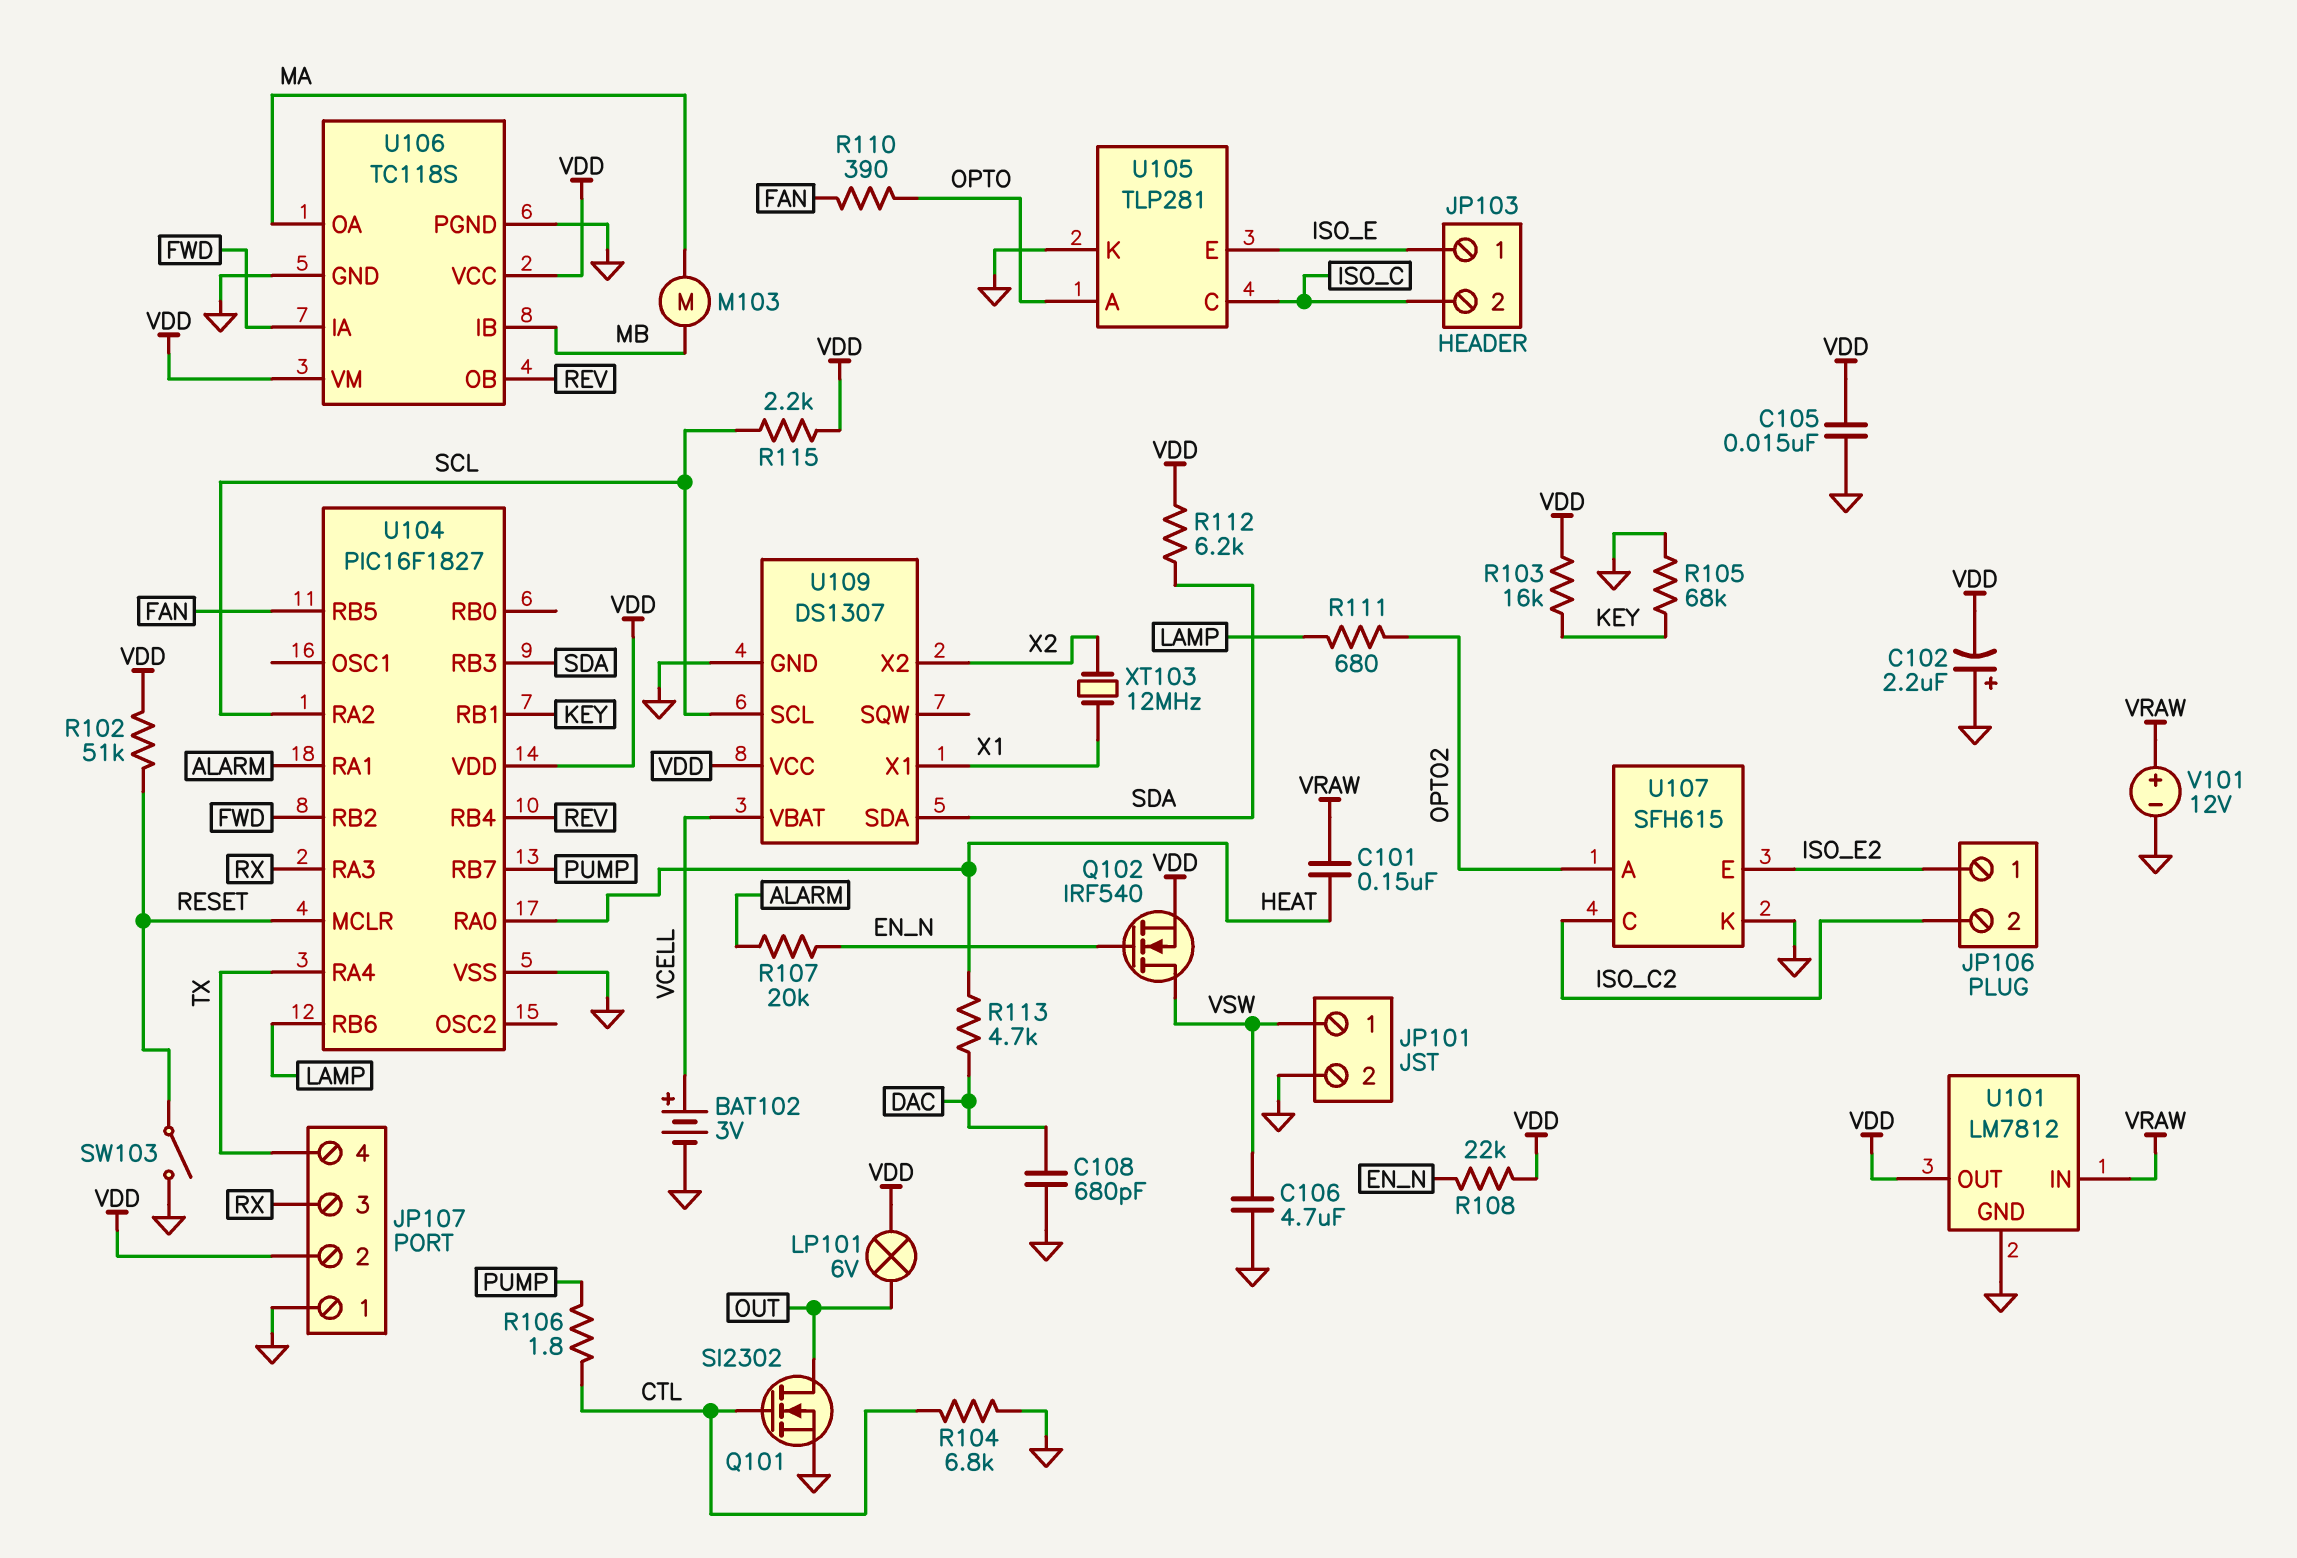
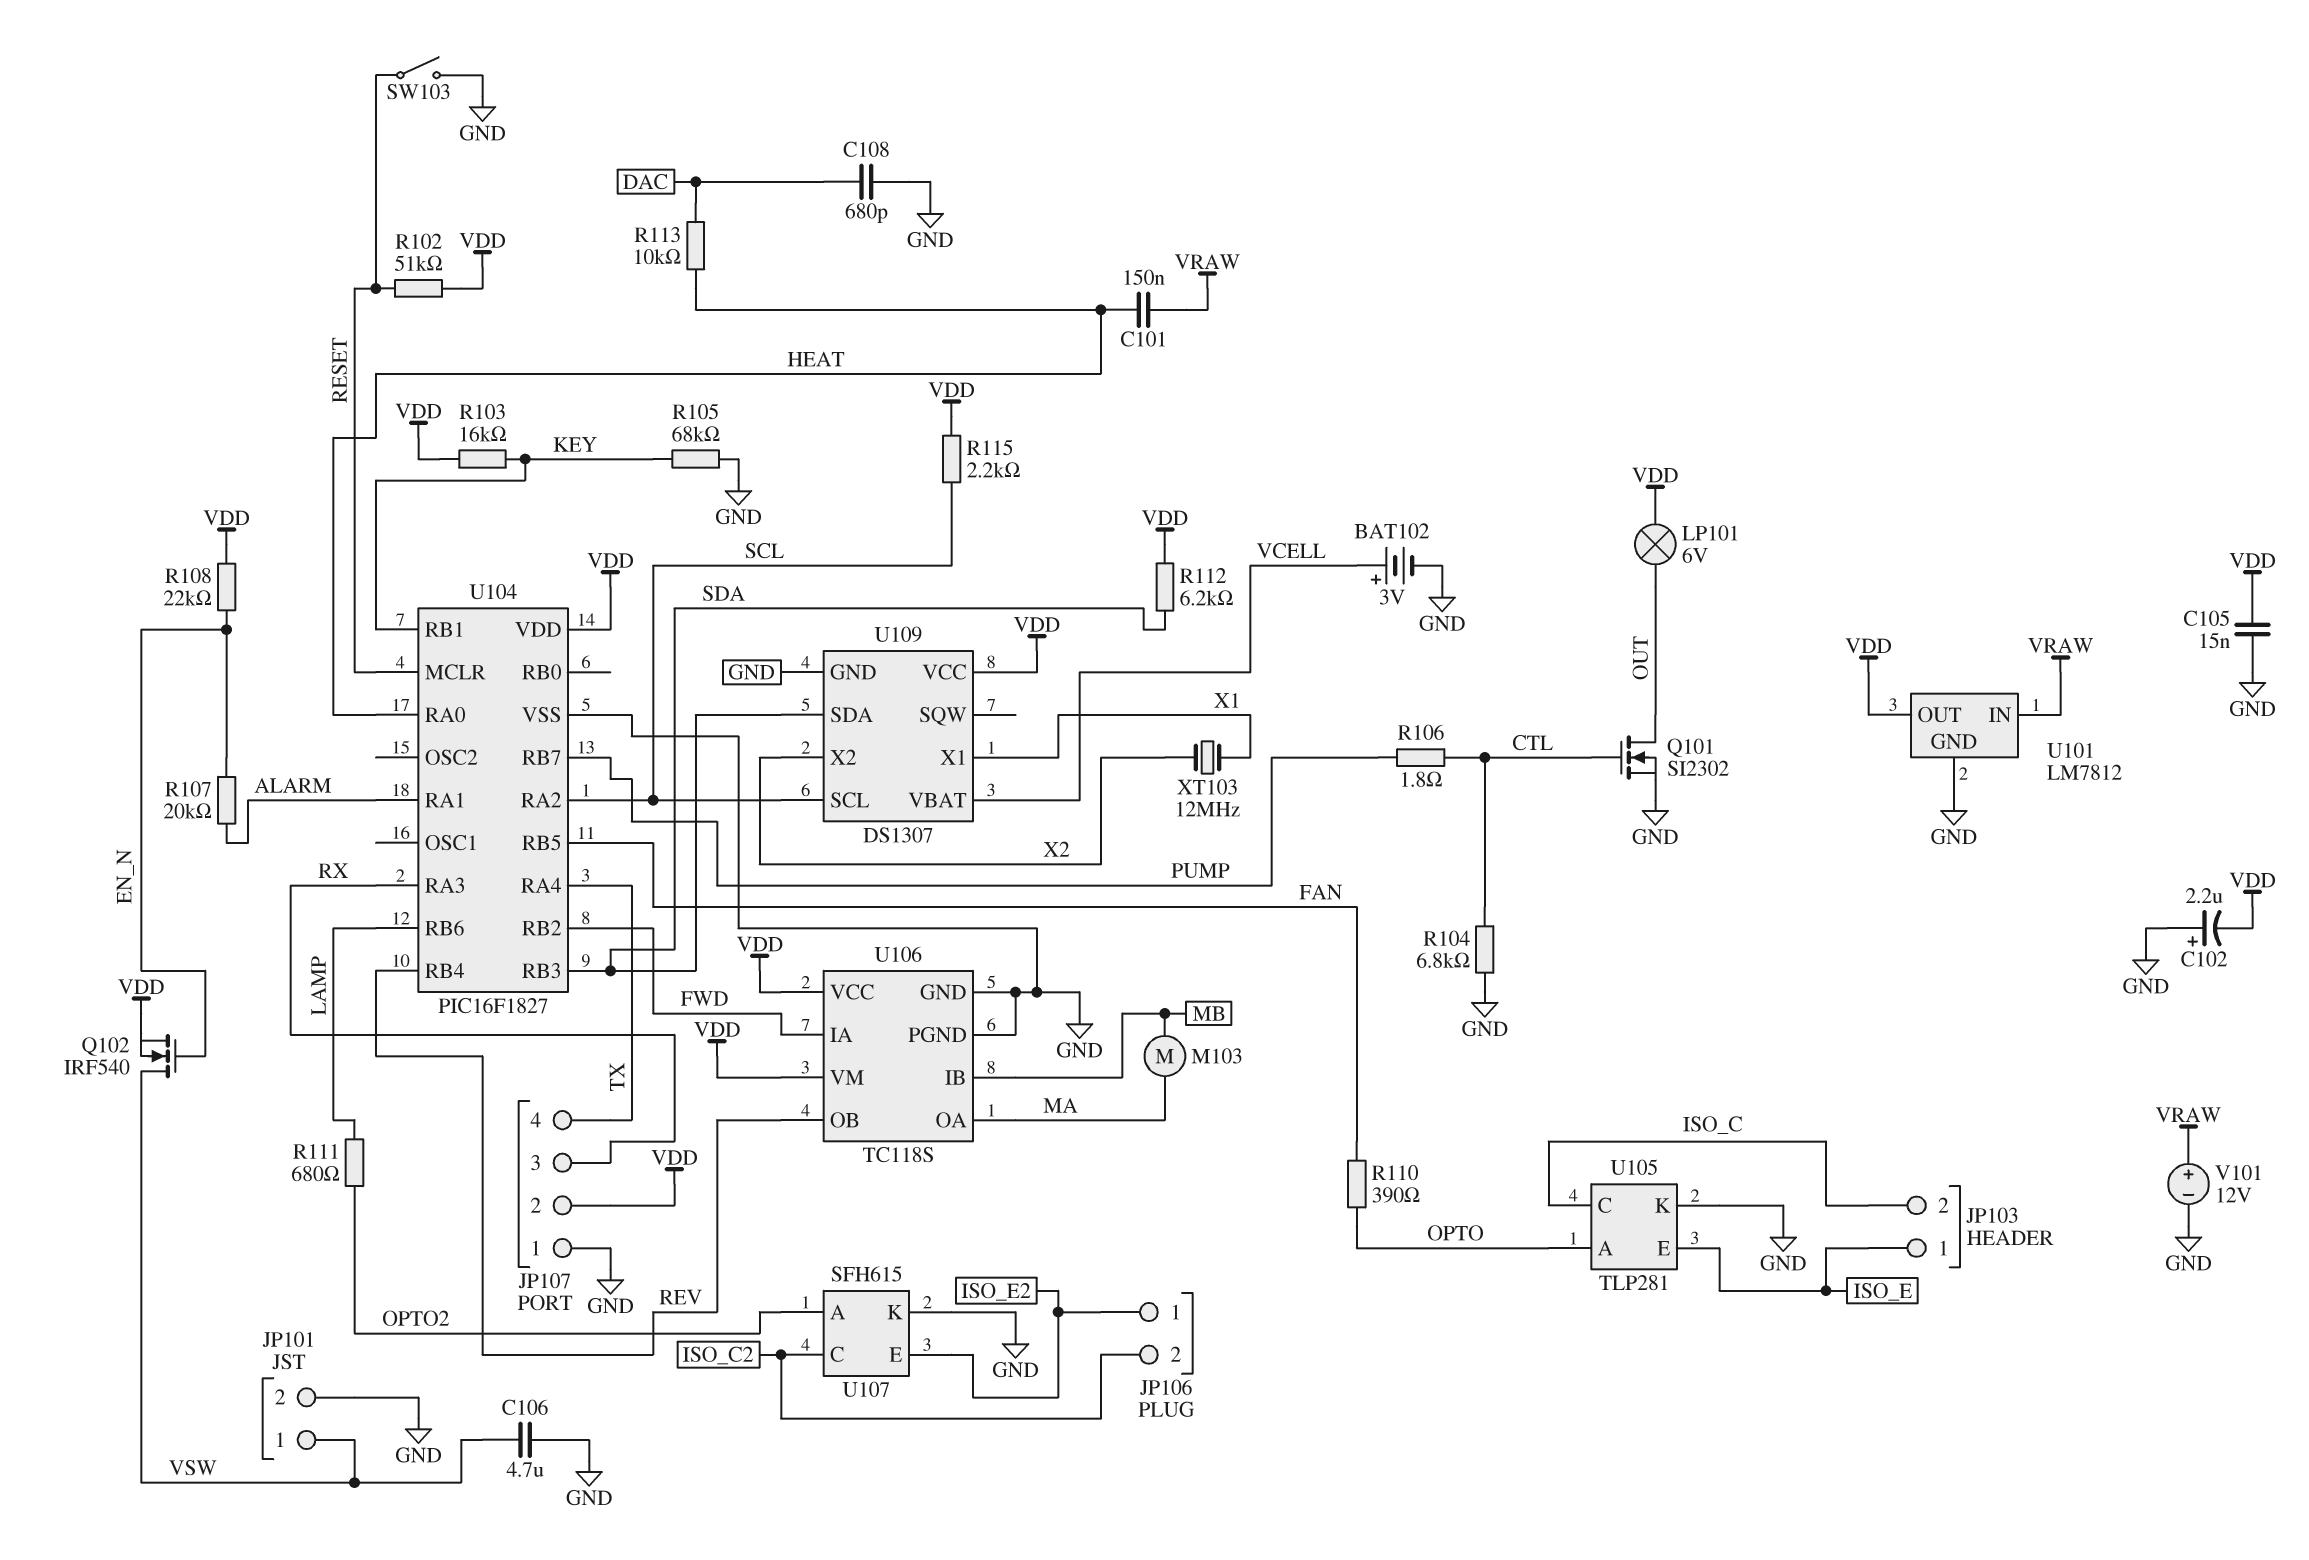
R113: 4.7k (DAC, HEAT) -> 10k (DAC, HEAT)

